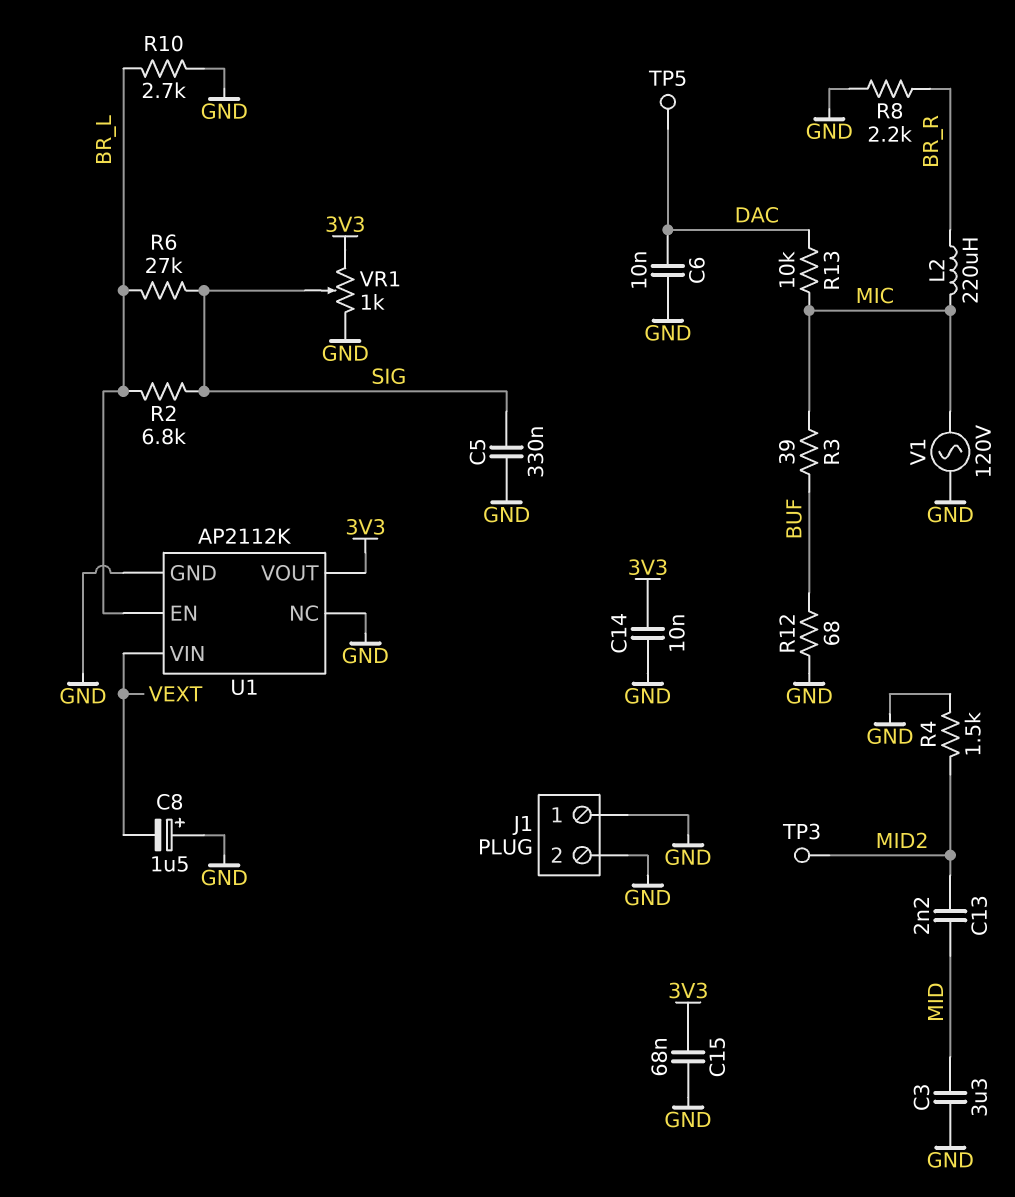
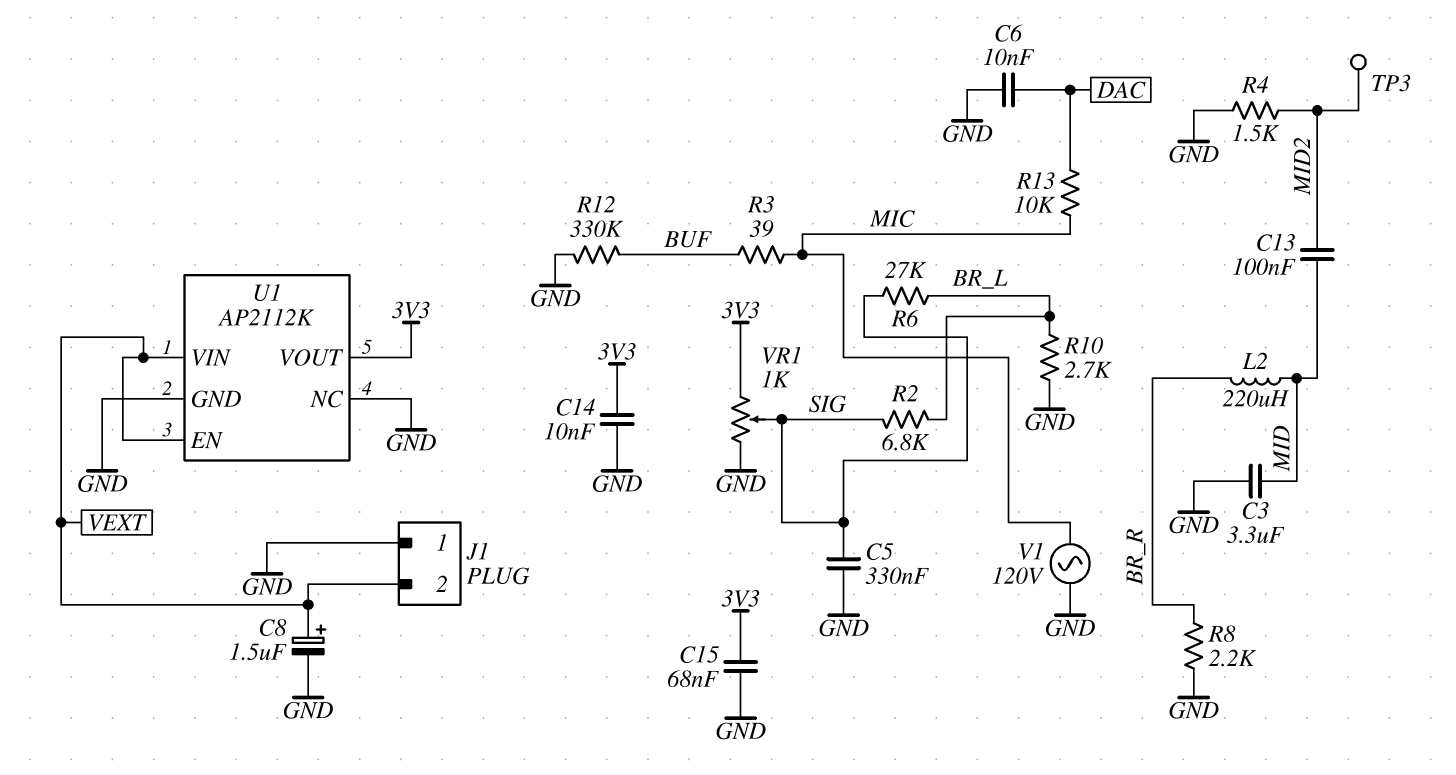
C8: 1.5uF (plus GND, minus VEXT) -> 1.5uF (plus VEXT, minus GND)
C13: 2.2nF (MID, MID2) -> 100nF (MID, MID2)
J1 pin 2: GND -> VEXT
L2: 220uH (BR_R, MIC) -> 220uH (BR_R, MID)
R12: 68 (BUF, GND) -> 330k (BUF, GND)
TP5: test point (DAC) -> none
U1 pin EN: BR_L -> VEXT

